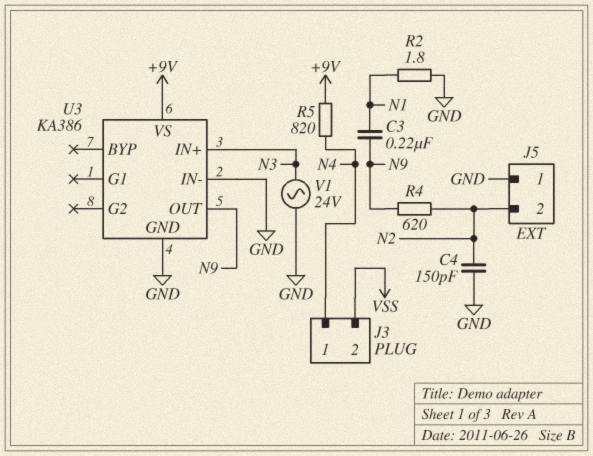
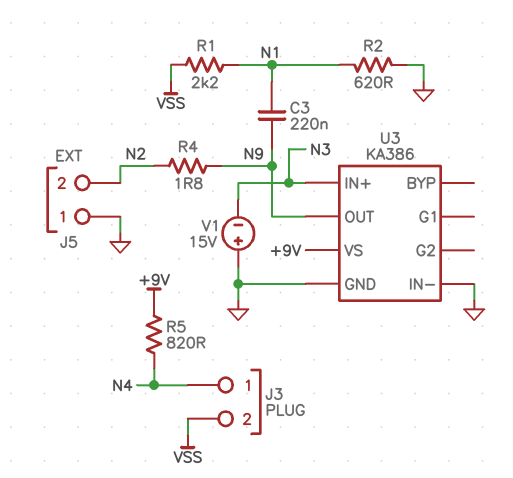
C4: 150pF (GND, N2) -> none
R1: none -> 2.2k (N1, VSS)
R2: 1.8 (GND, N1) -> 620 (GND, N1)
R4: 620 (N2, N9) -> 1.8 (N2, N9)
V1: AC 24V (GND, N3) -> 15V (plus GND, minus N3)

